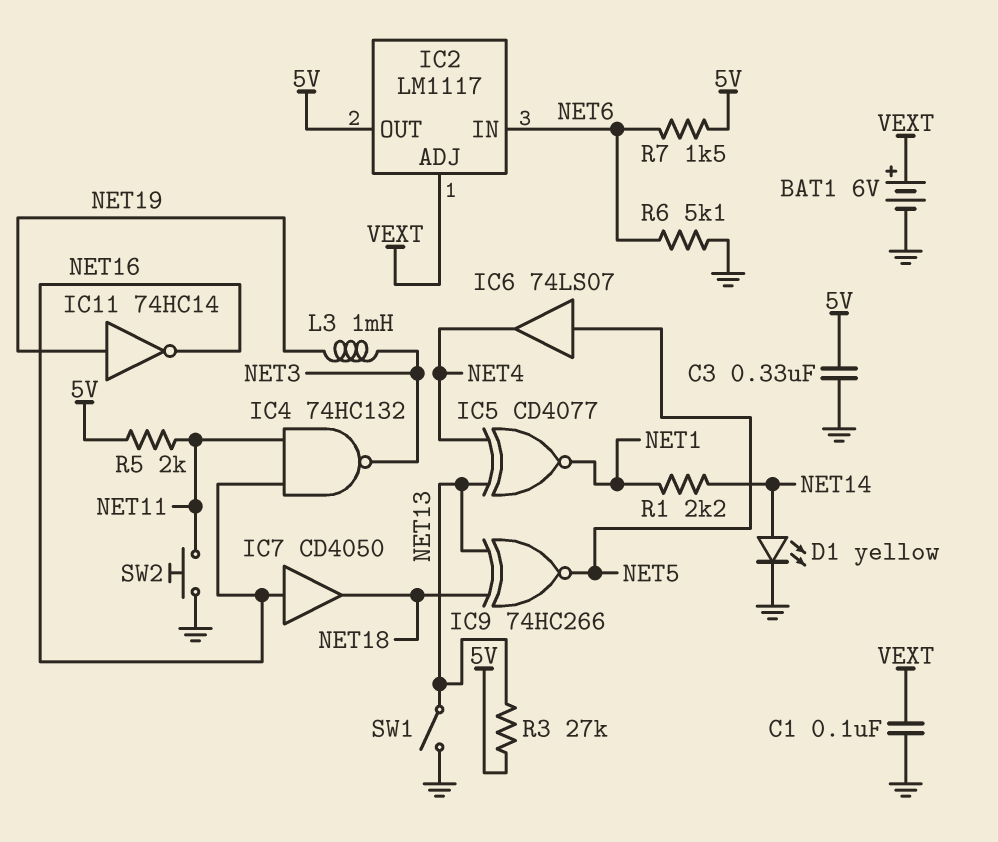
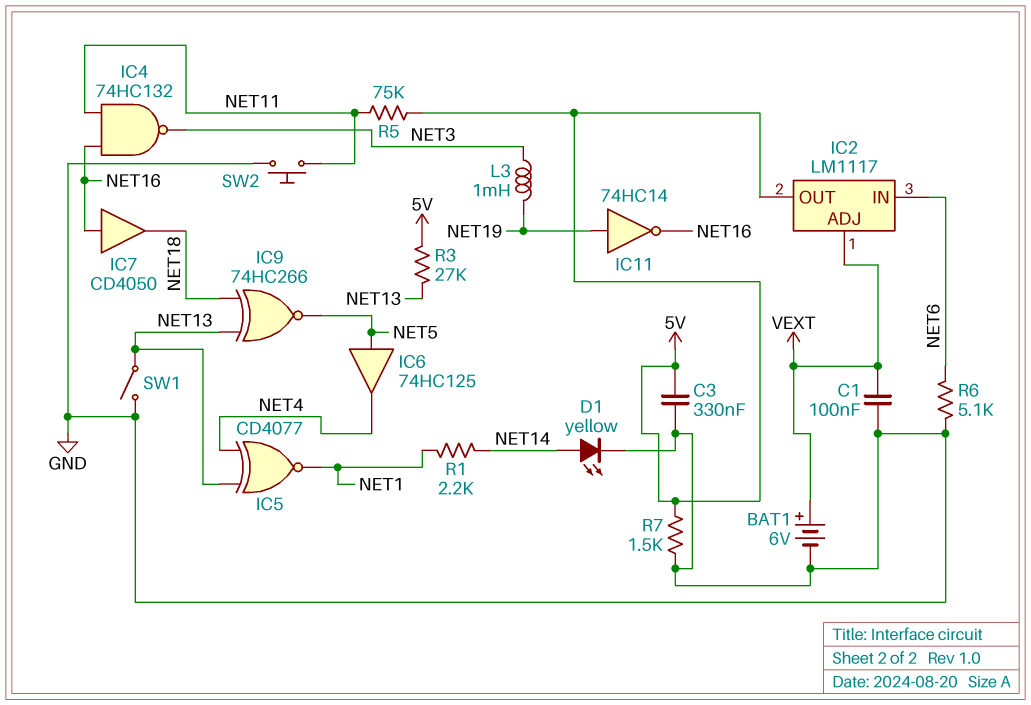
IC6: buffer 74LS07 (in NET5, out NET4) -> buffer 74HC125 (in NET5, out NET4)
R5: 2k (5V, NET11) -> 75k (5V, NET11)
R7: 1.5k (5V, NET6) -> 1.5k (5V, GND)

